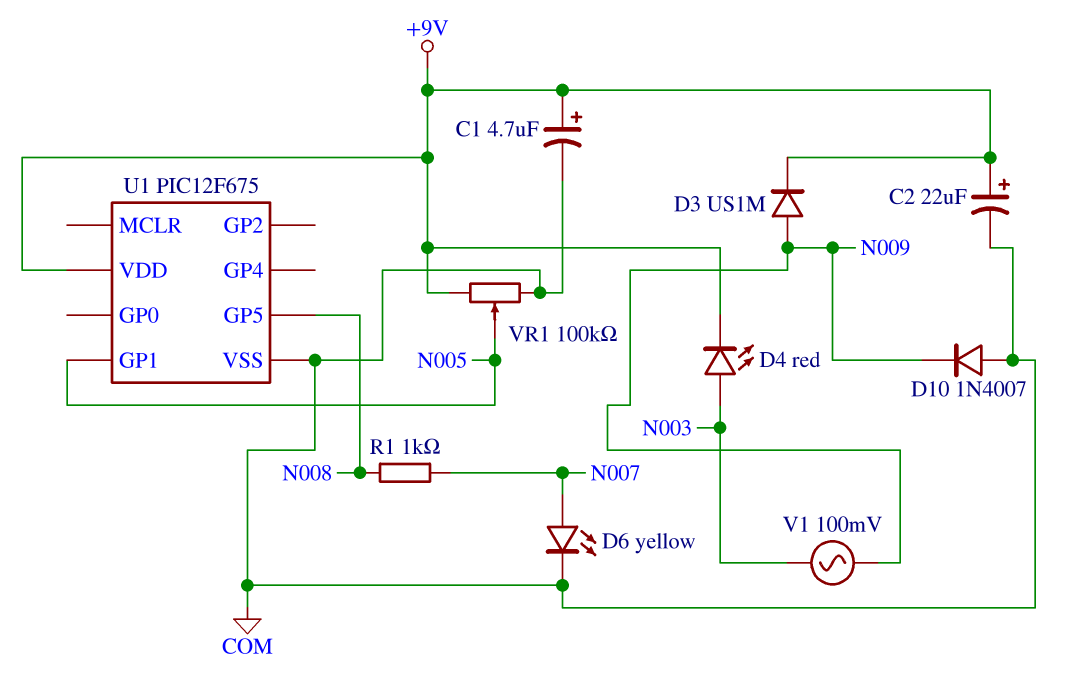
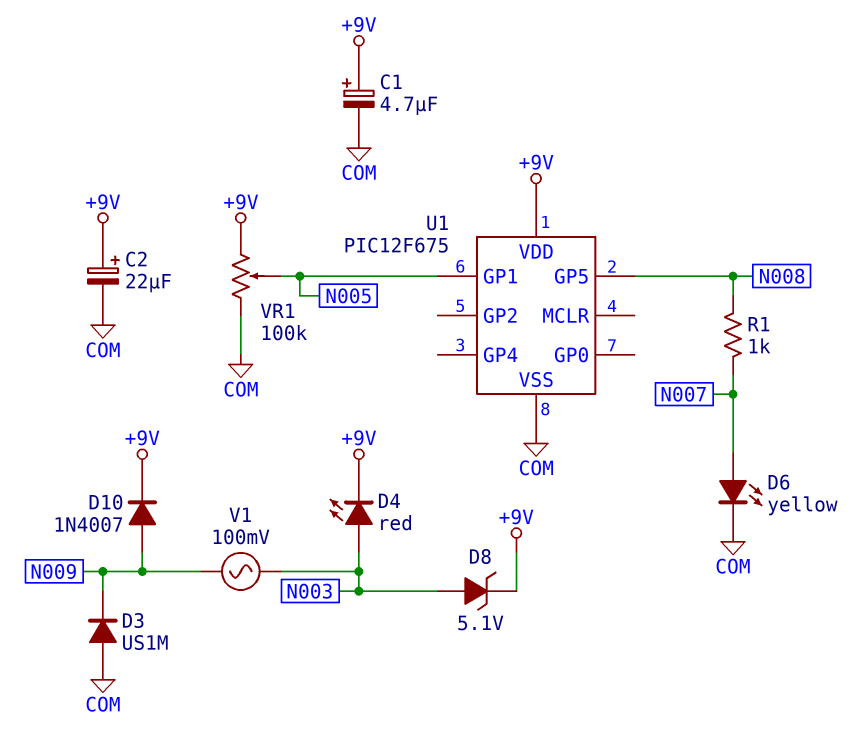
D3: diode US1M (A N009, K +9V) -> diode US1M (A COM, K N009)
D8: none -> zener 5.1V (A N003, K +9V)
D10: diode 1N4007 (A COM, K N009) -> diode 1N4007 (A N009, K +9V)

